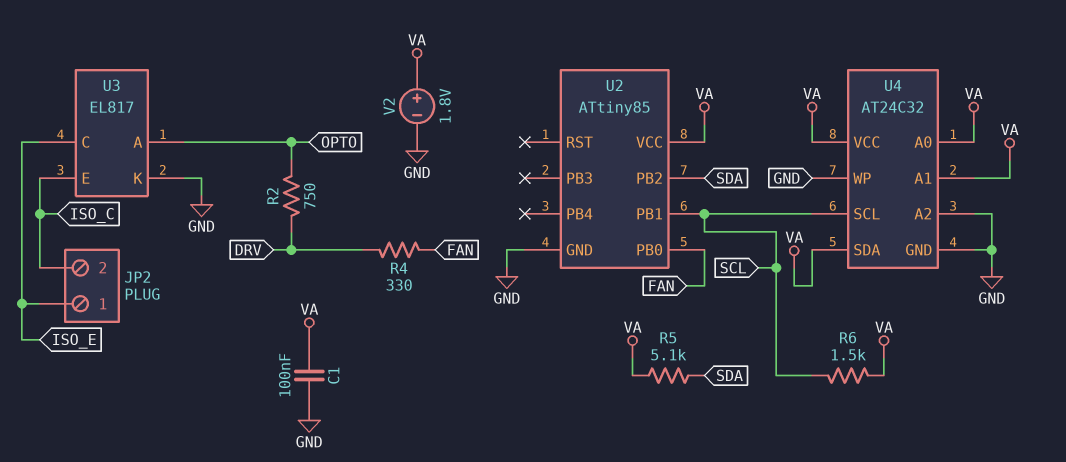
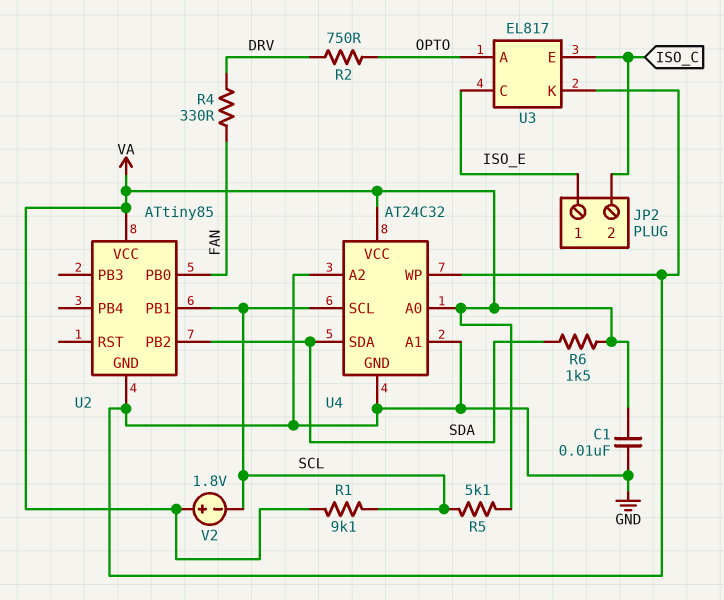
C1: 100nF (GND, VA) -> 10nF (GND, VA)
R1: none -> 9.1k (SCL, VA)
R5: 5.1k (SDA, VA) -> 5.1k (SCL, VA)
R6: 1.5k (SCL, VA) -> 1.5k (SDA, VA)
U4 pin A1: VA -> GND
U4 pin SDA: VA -> SDA
V2: 1.8V (plus VA, minus GND) -> 1.8V (plus VA, minus SCL)

